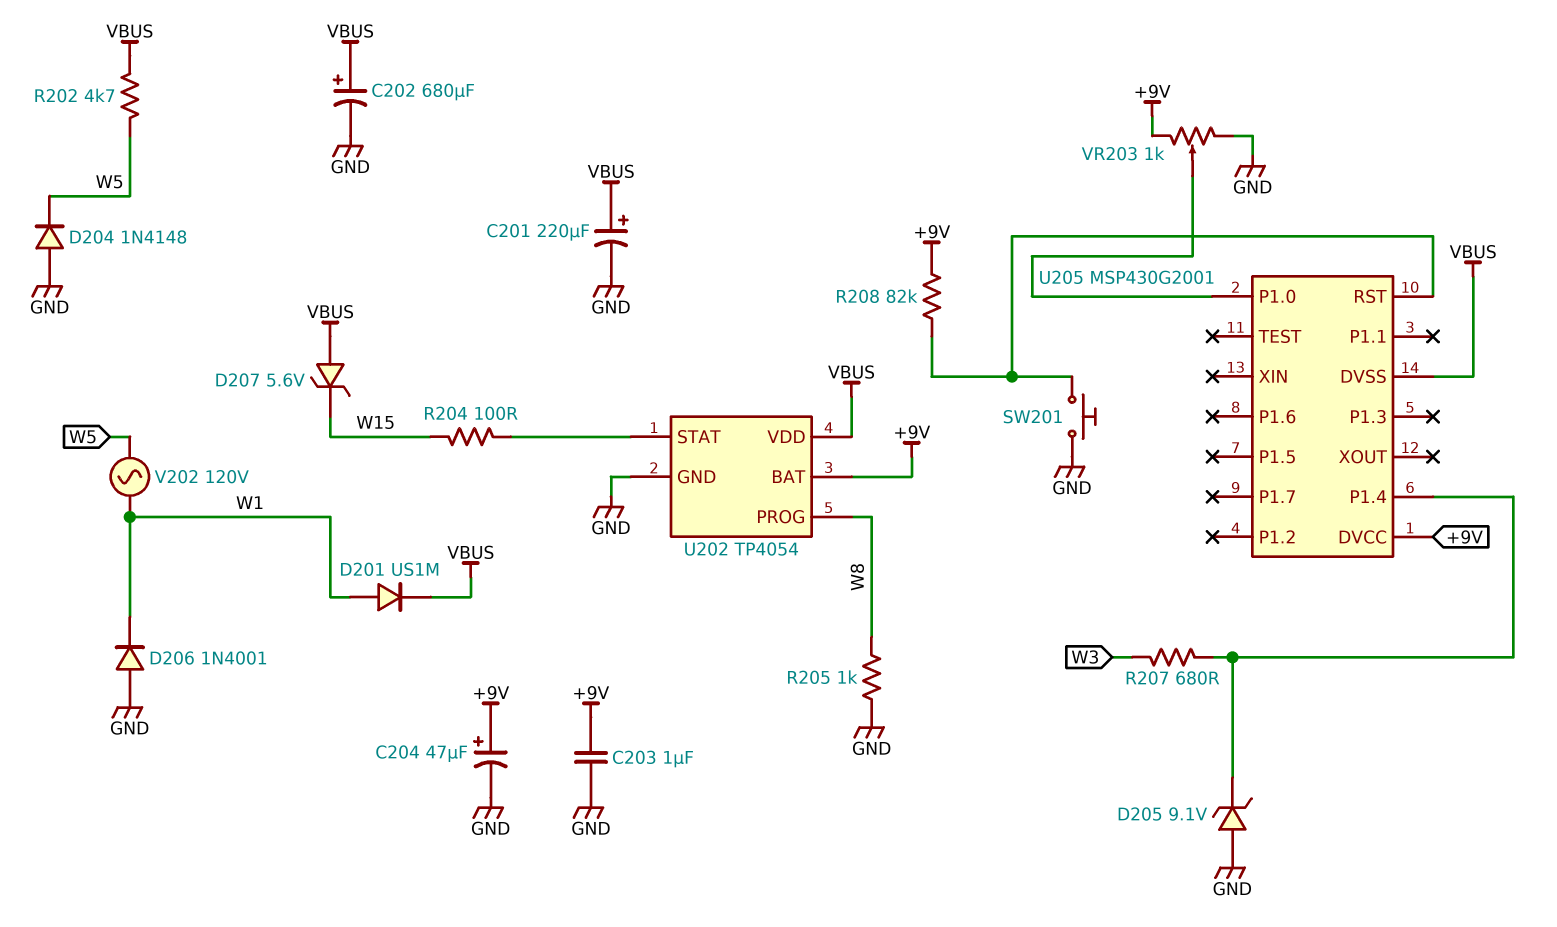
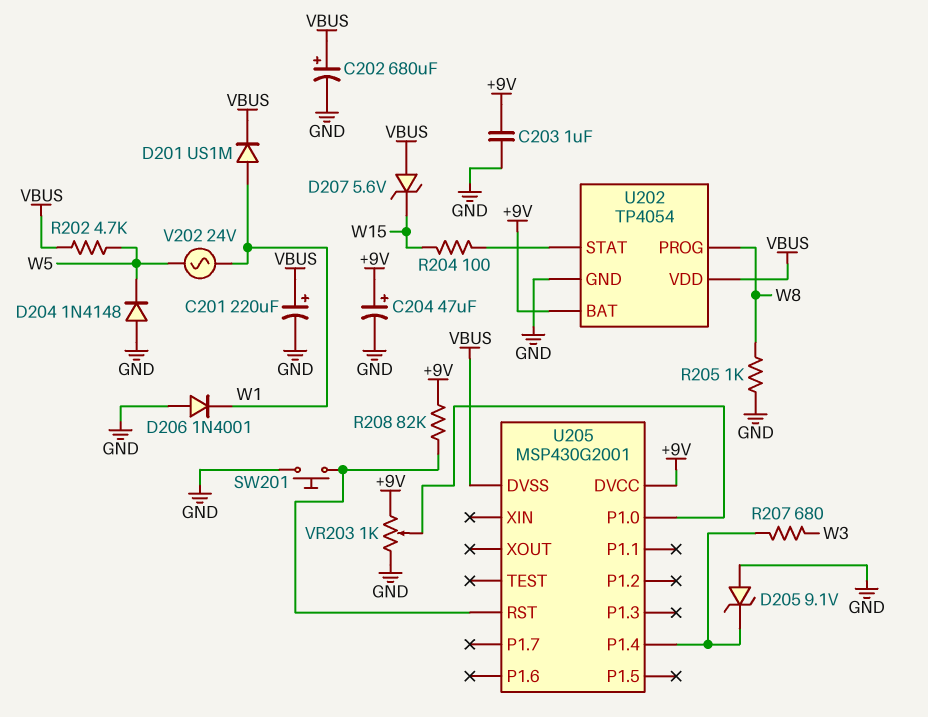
V202: AC 120V (W1, W5) -> AC 24V (W1, W5)

